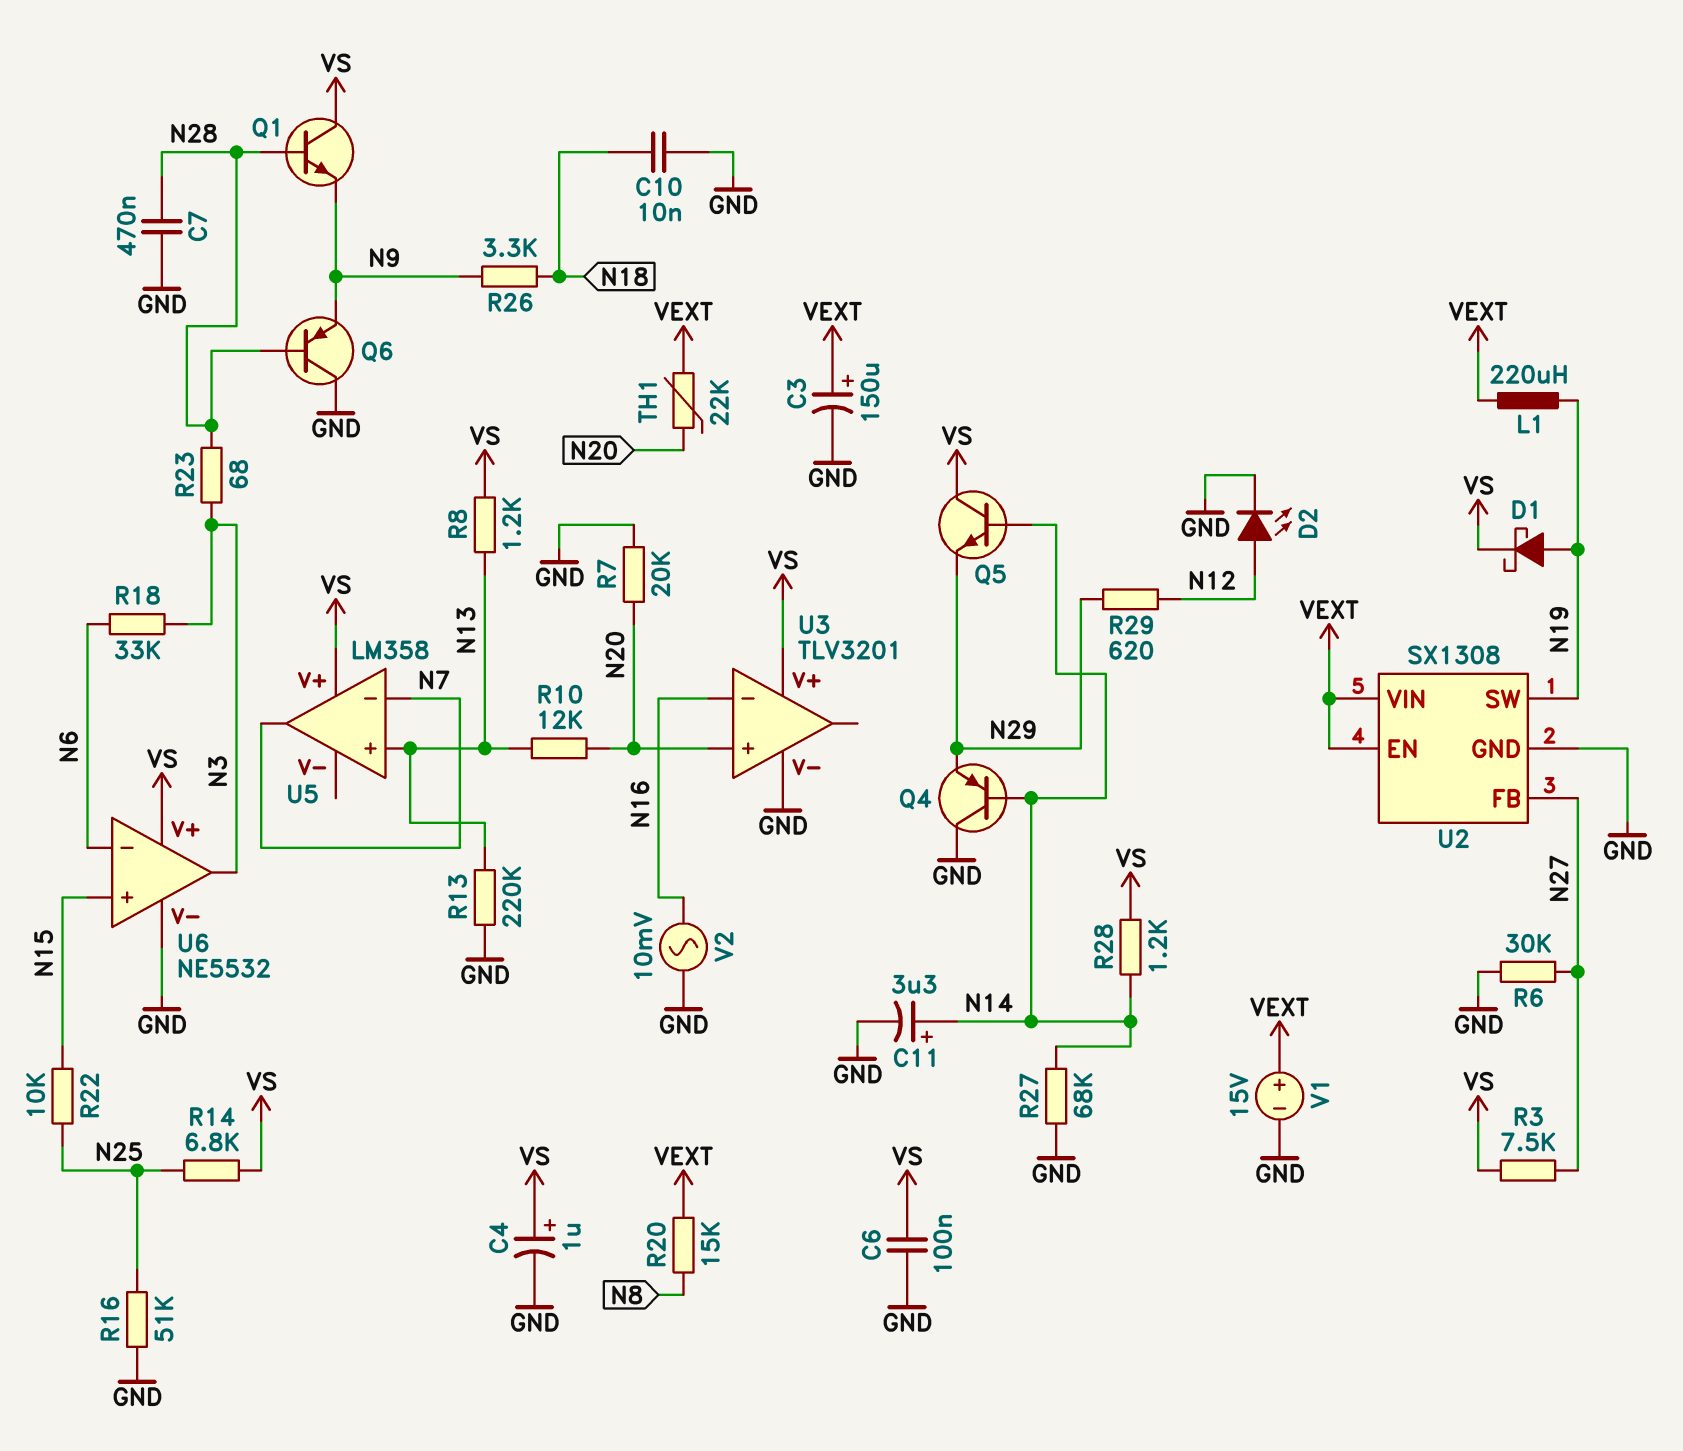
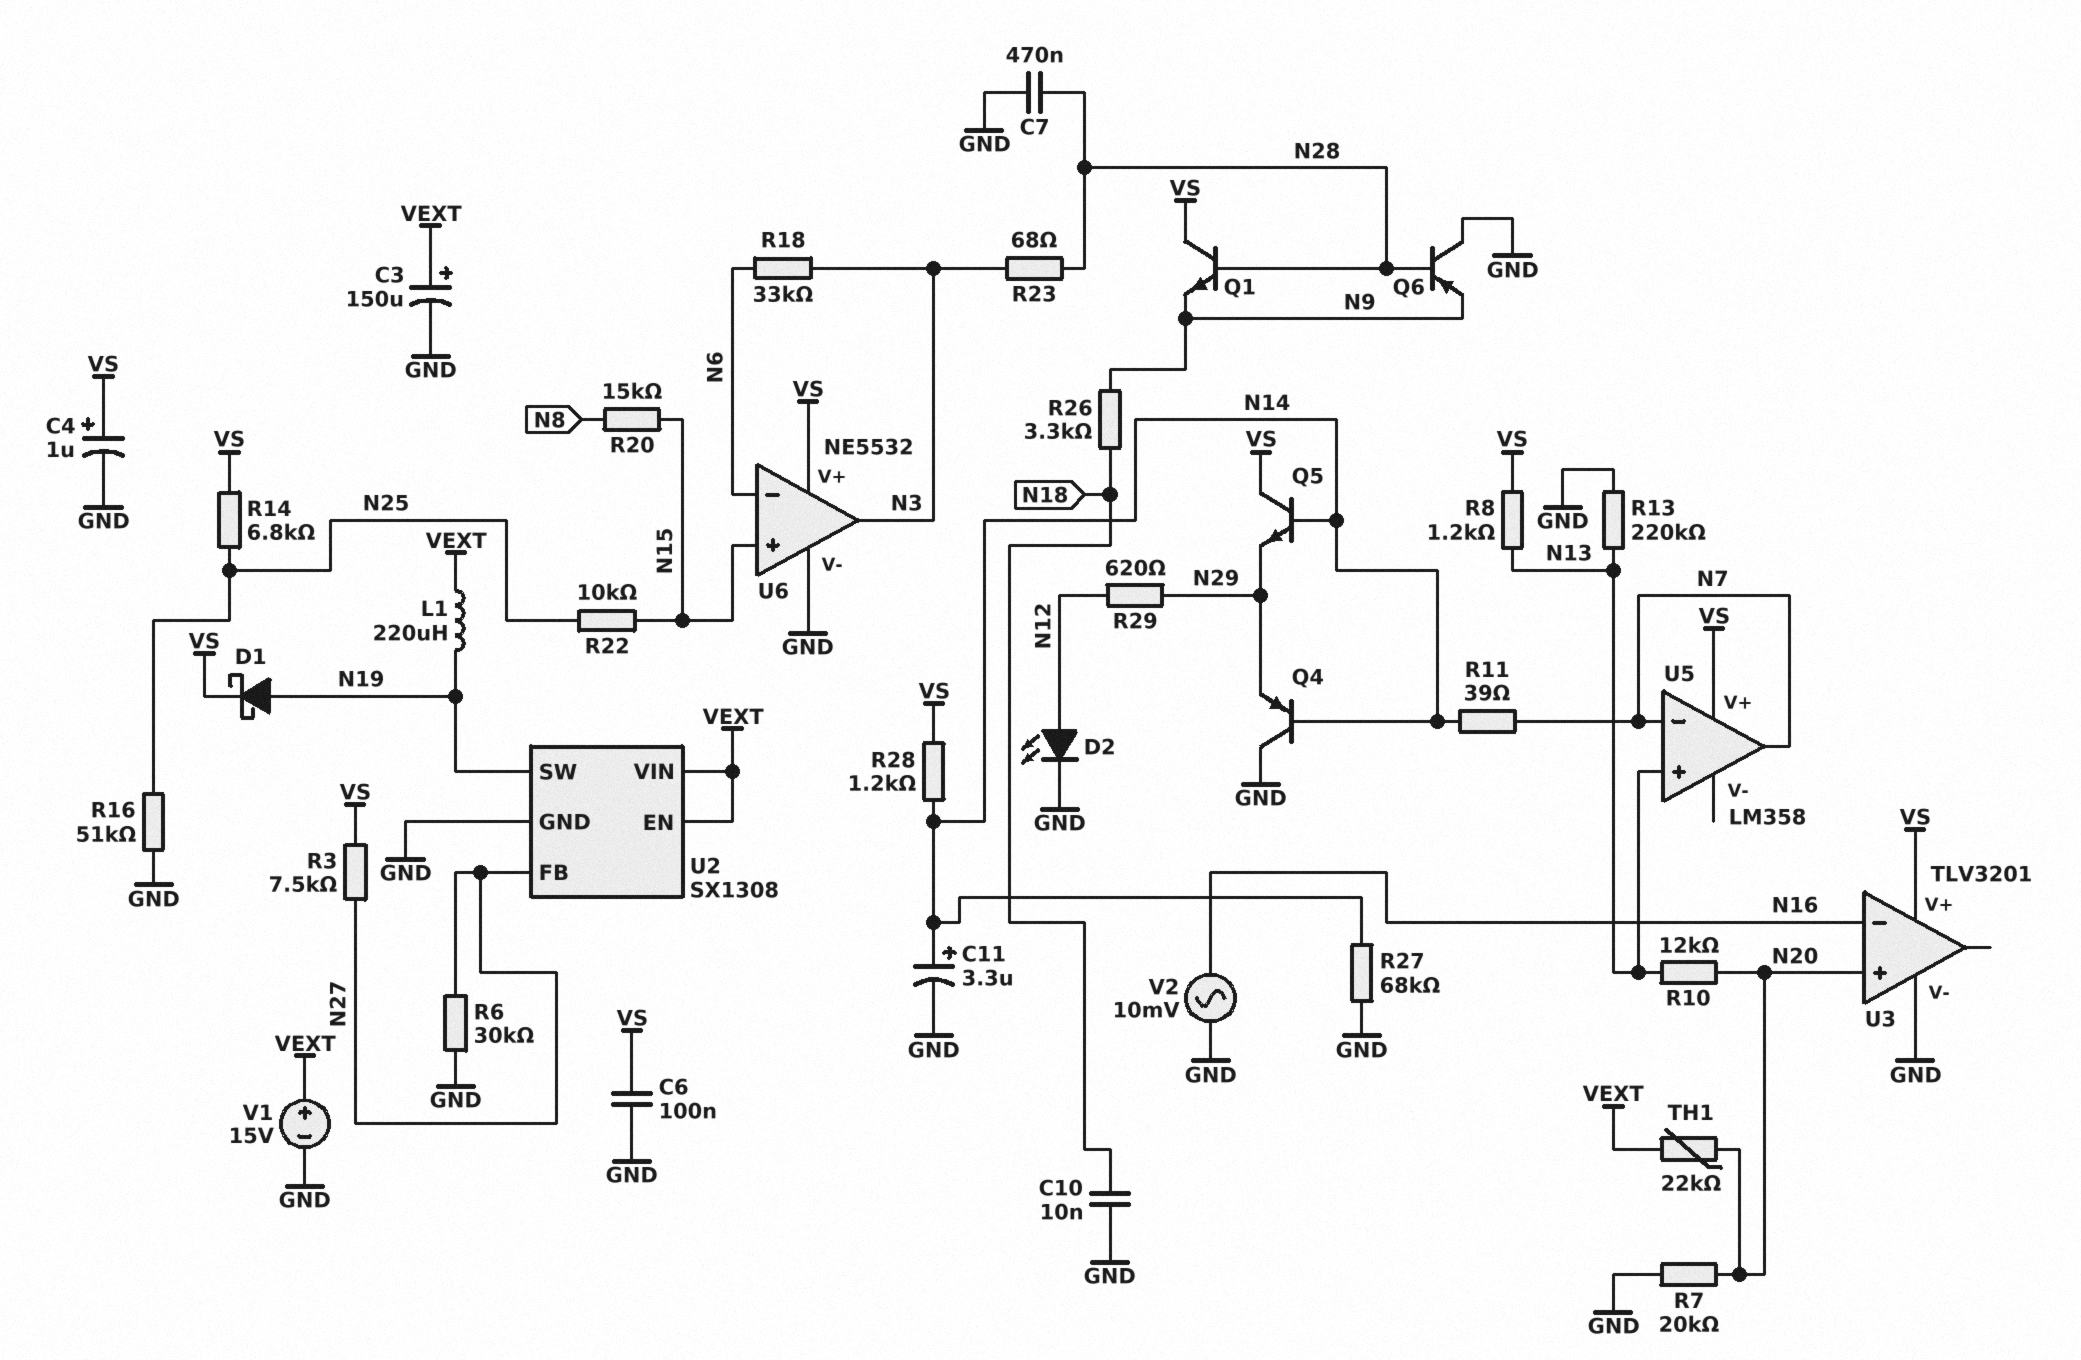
R11: none -> 39 (N7, N14)
R20: 15k (N8, VEXT) -> 15k (N8, N15)

